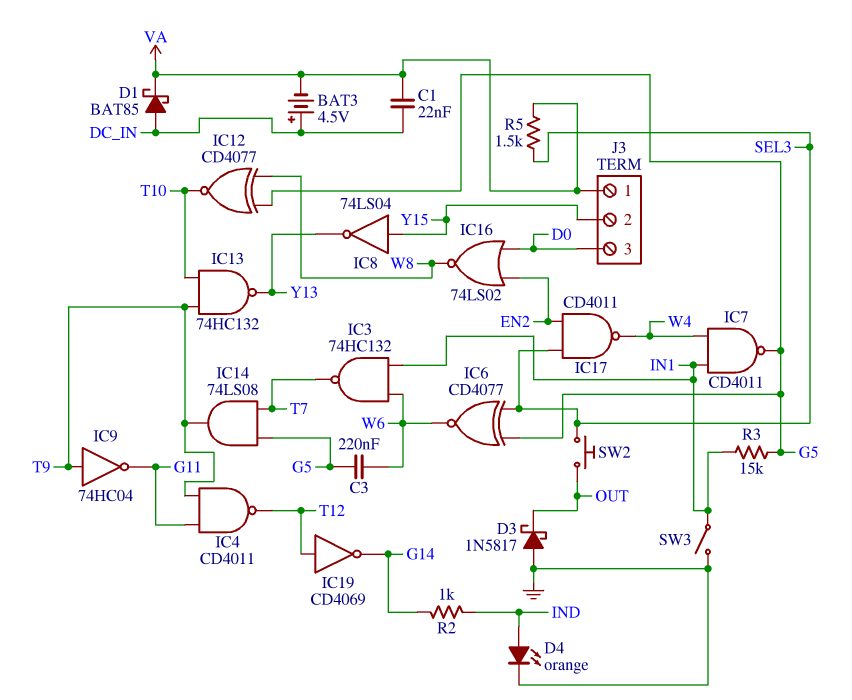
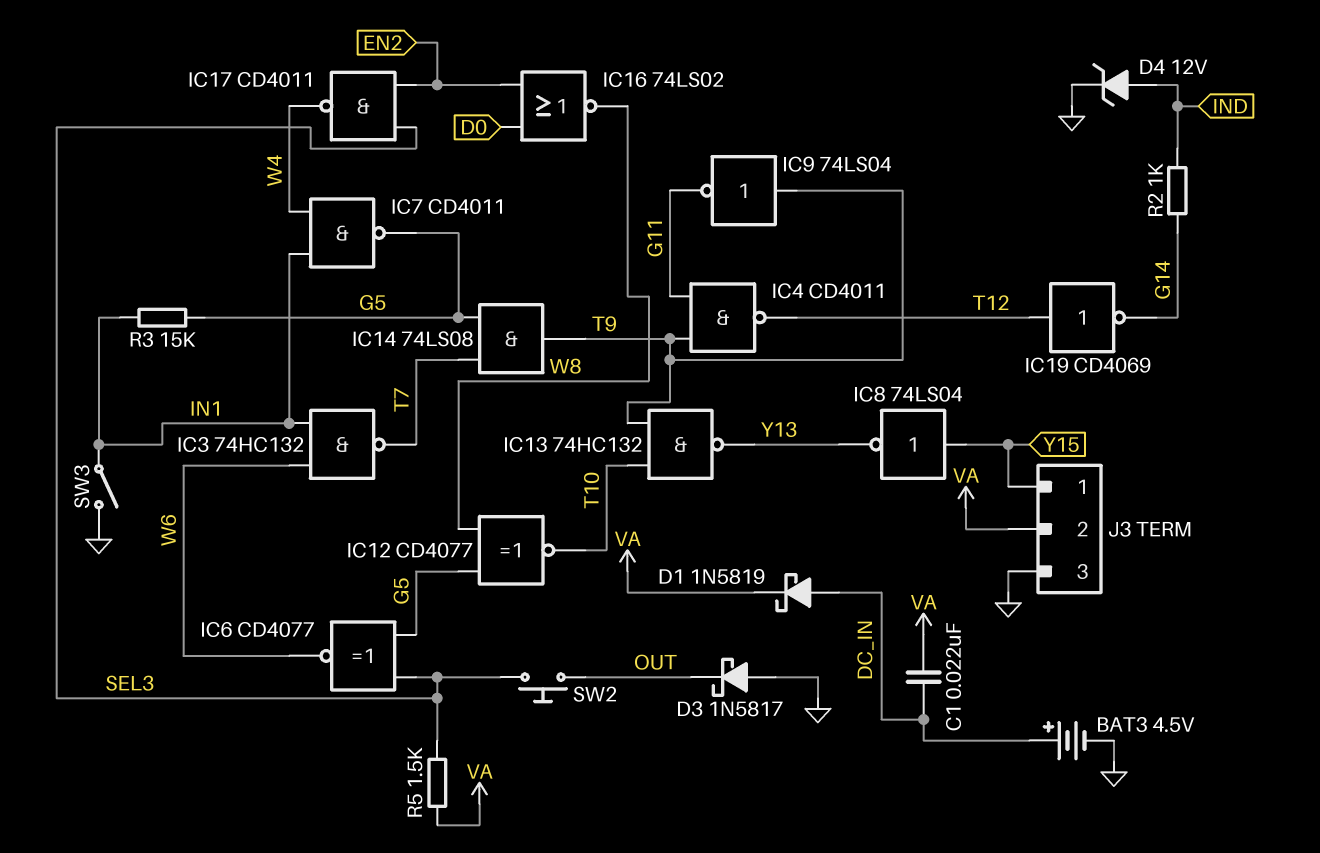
BAT3: 4.5V (plus DC_IN, minus VA) -> 4.5V (plus DC_IN, minus GND)
C3: 220nF (G5, W6) -> none
D1: schottky BAT85 (A DC_IN, K VA) -> schottky 1N5819 (A DC_IN, K VA)
D4: LED orange (A IND, K GND) -> zener 12V (A IND, K GND)
IC9: NOT 74HC04 (in T9, out G11) -> NOT 74LS04 (in T9, out G11)
J3 pin 1: VA -> Y15
J3 pin 2: Y15 -> VA
J3 pin 3: D0 -> GND

